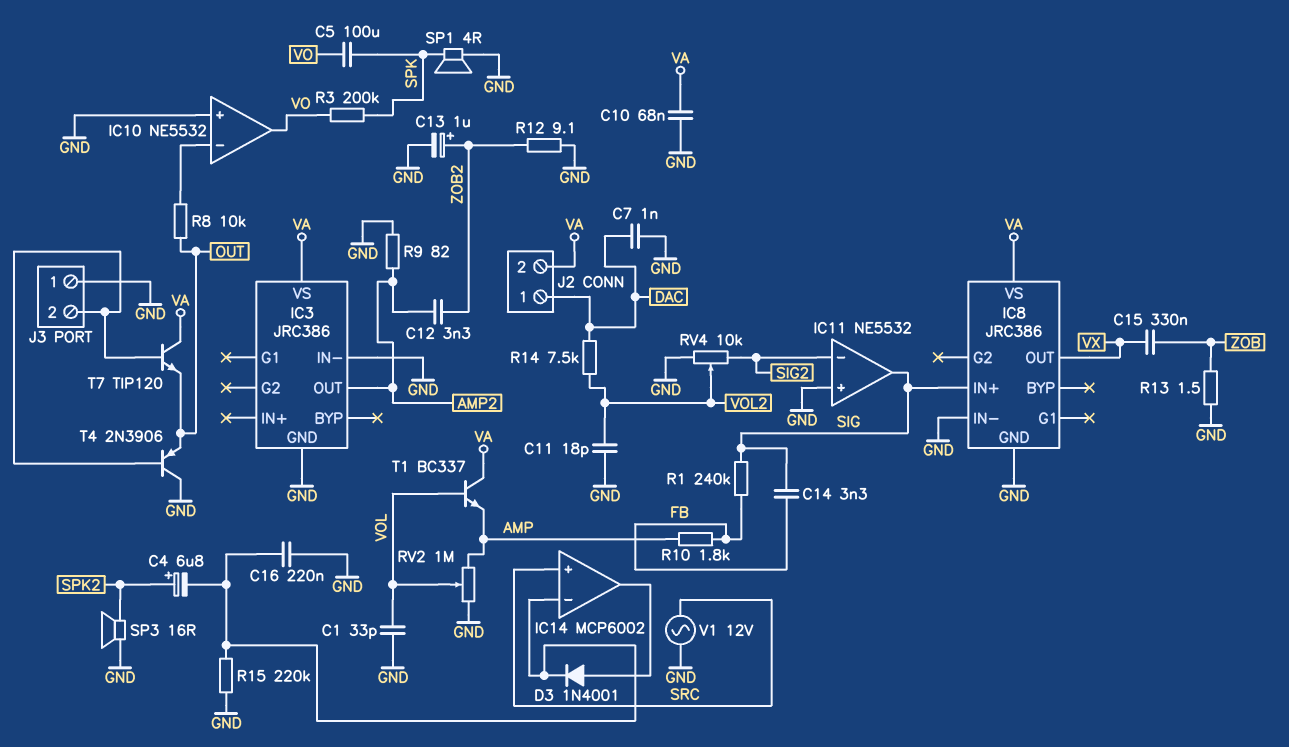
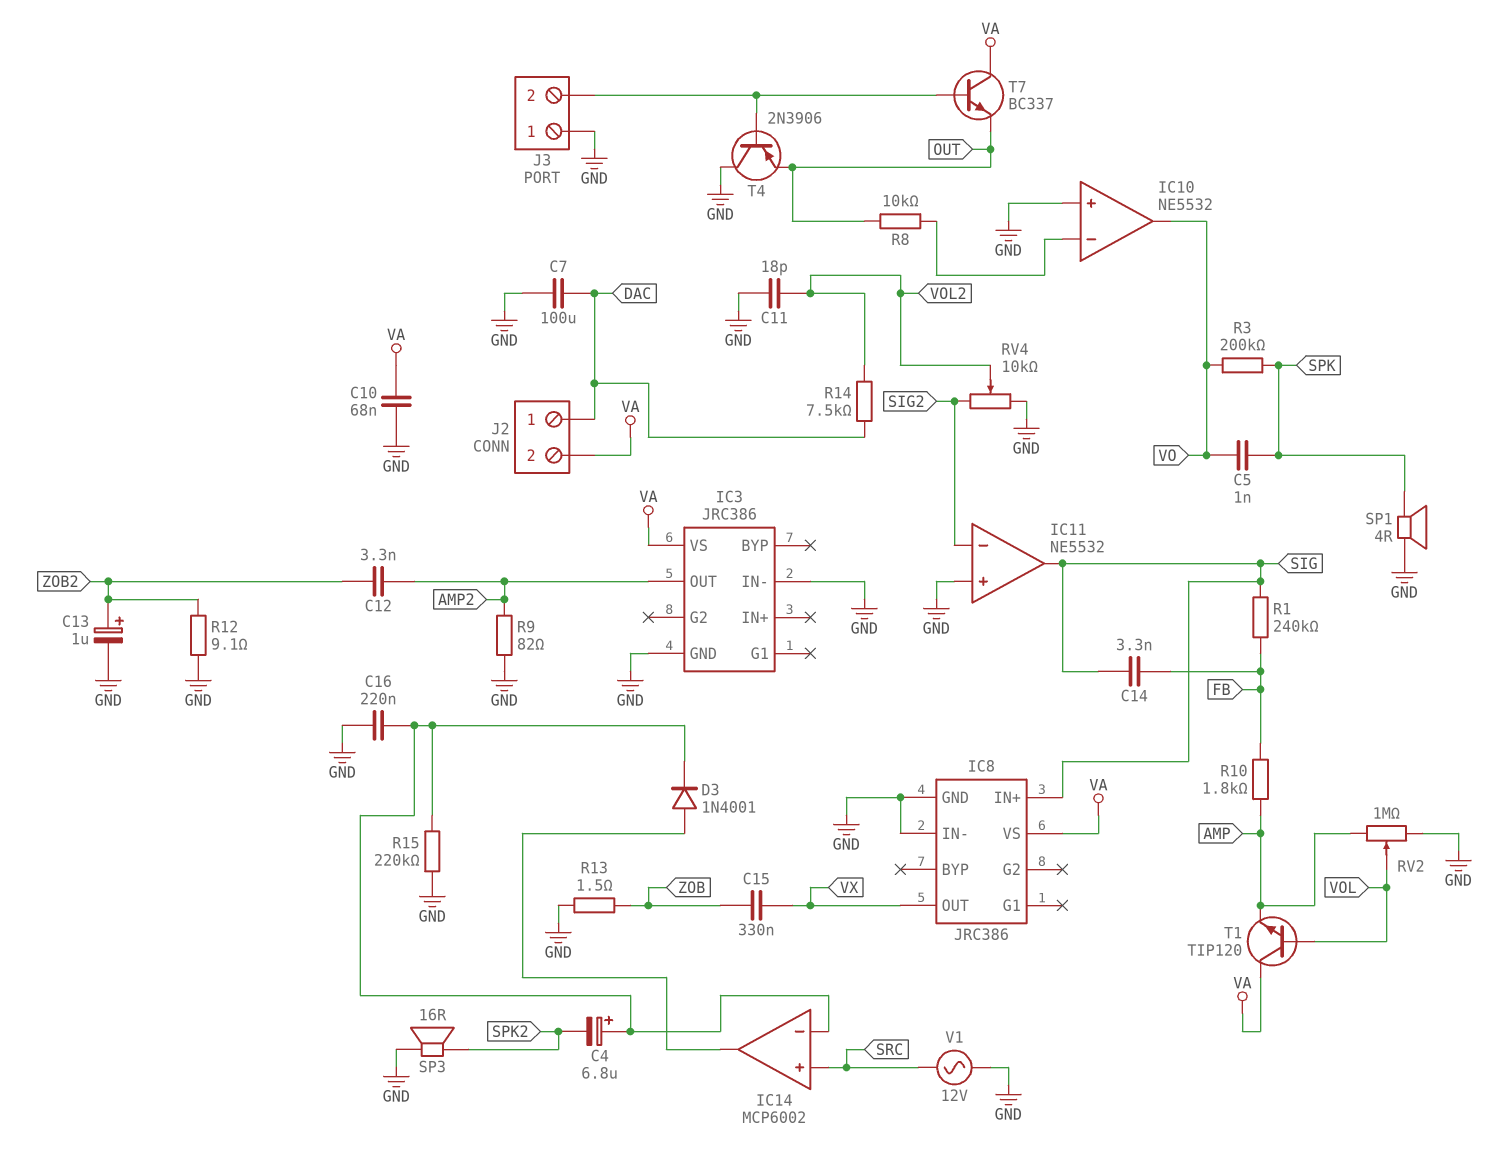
C1: 33pF (GND, VOL) -> none
C4: 6.8uF (plus SPK2, minus IC14/in-) -> 6.8uF (plus IC14/in-, minus SPK2)
C5: 100uF (SPK, VO) -> 1nF (SPK, VO)
C7: 1nF (DAC, GND) -> 100uF (DAC, GND)
T1: NPN BC337 (B VOL, C VA, E AMP) -> NPN TIP120 (B VOL, C VA, E AMP)
T7: NPN TIP120 (B J3/2, C VA, E OUT) -> NPN BC337 (B J3/2, C VA, E OUT)

